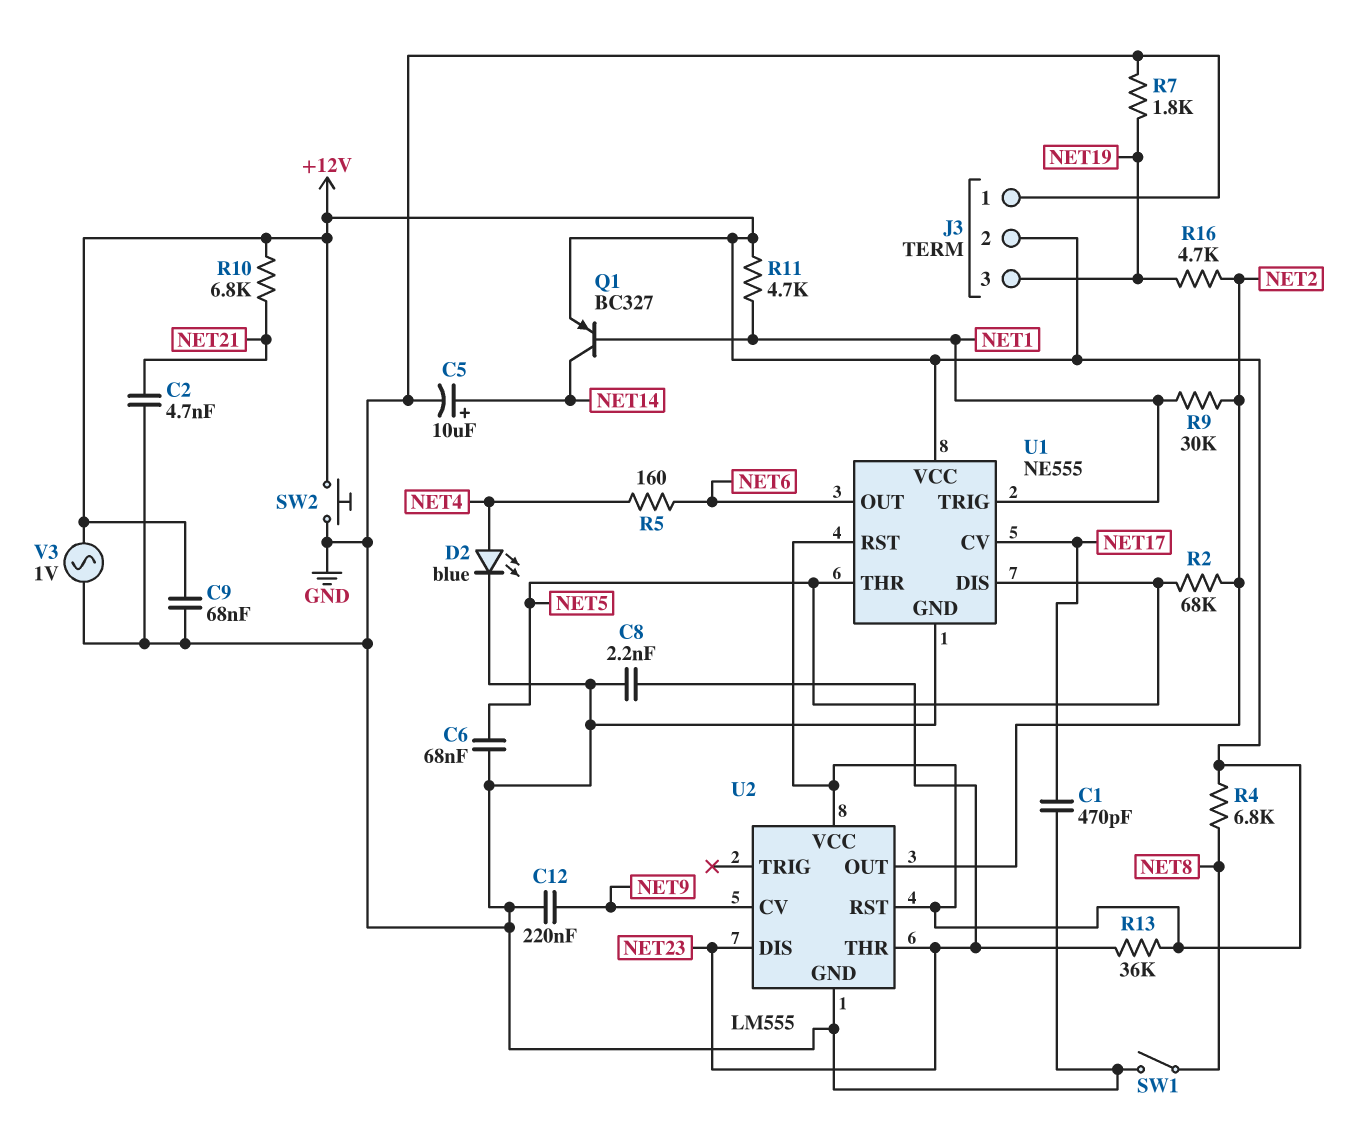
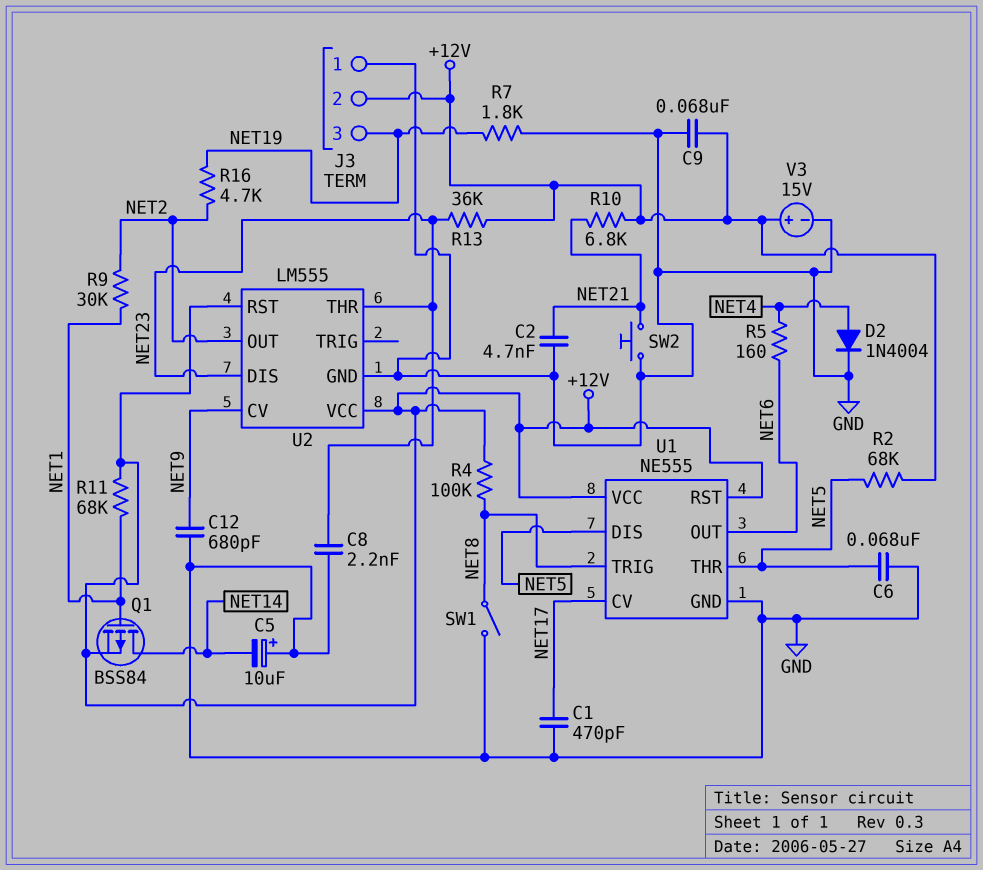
C5: 10uF (plus NET14, minus GND) -> 10uF (plus GND, minus NET14)
C12: 220nF (GND, NET9) -> 680pF (GND, NET9)
D2: LED blue (A NET4, K GND) -> diode 1N4004 (A NET4, K GND)
Q1: PNP BC327 (B NET1, C NET14, E +12V) -> PMOS BSS84 (G NET1, D NET14, S +12V)
R2: 68k (NET2, NET5) -> 68k (+12V, NET5)
R4: 6.8k (+12V, NET8) -> 100k (+12V, NET8)
R11: 4.7k (+12V, NET1) -> 68k (+12V, NET1)
SW2: button (+12V, GND) -> button (GND, NET21)
U1 pin TRIG: NET1 -> NET8
V3: AC 1V (+12V, GND) -> 15V (plus +12V, minus GND)

